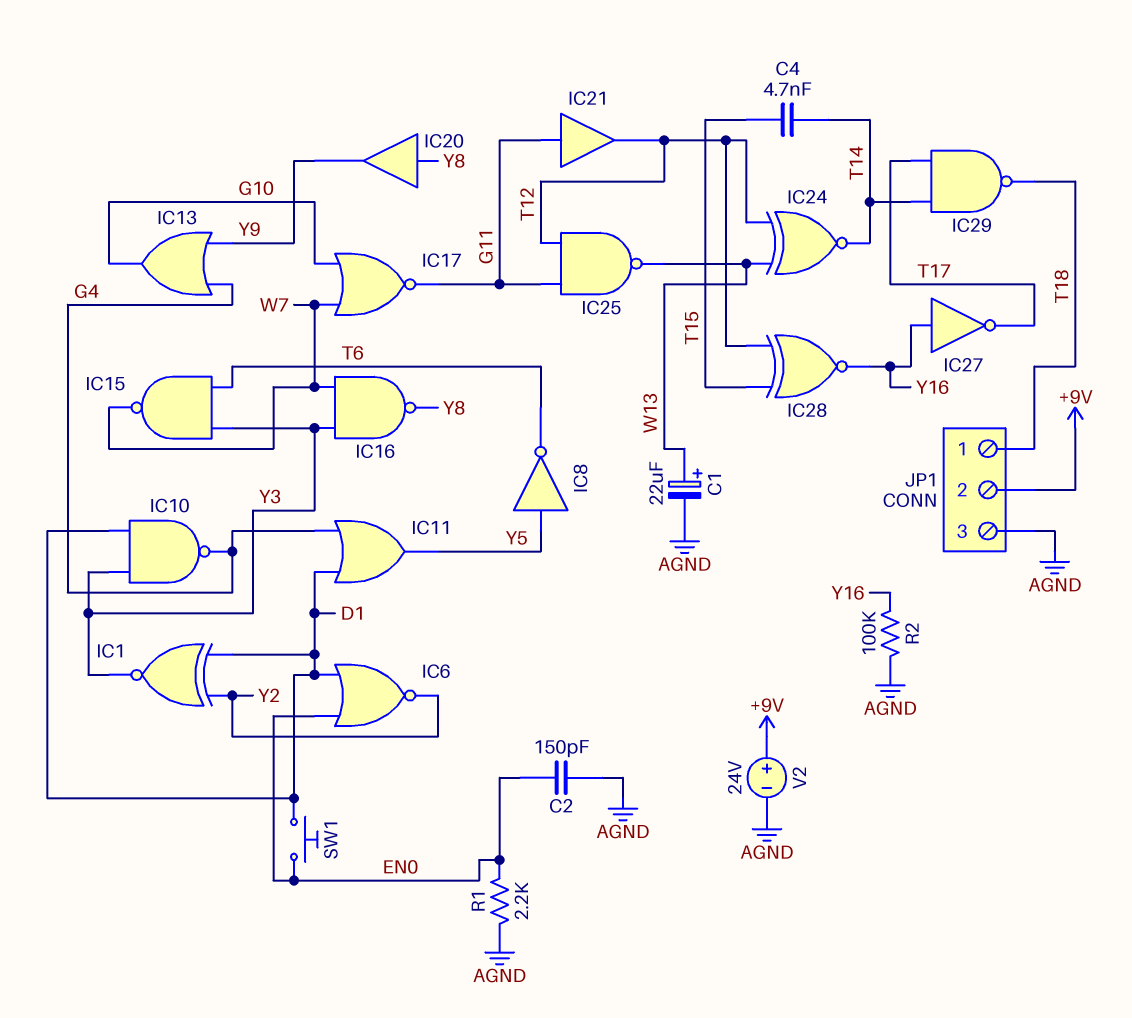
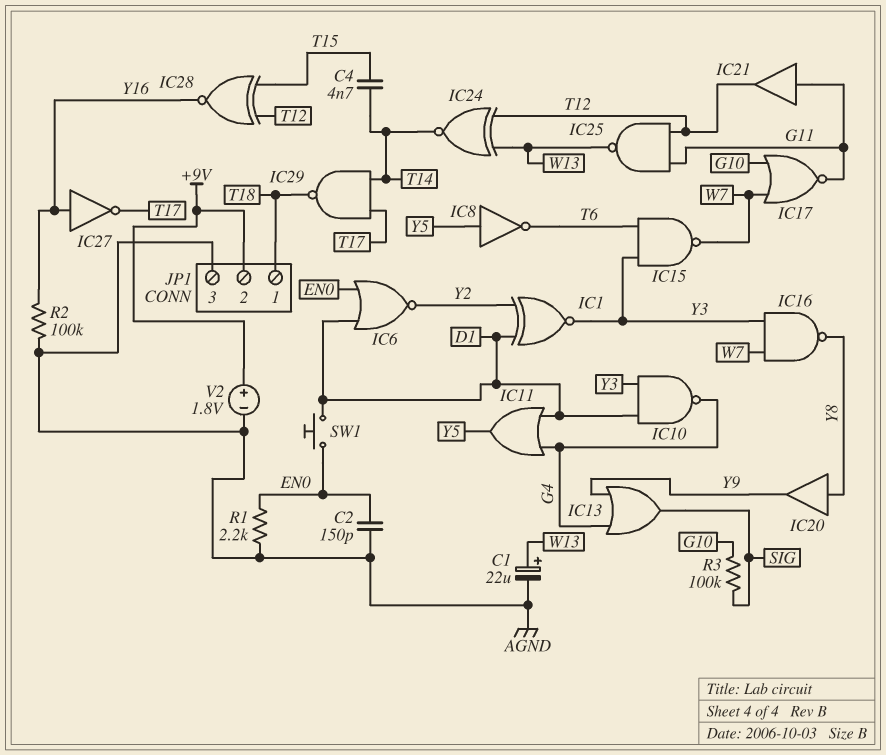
IC13: OR (in G4, in Y9, out G10) -> OR (in G4, in Y9, out SIG)
R3: none -> 100k (G10, SIG)
V2: 24V (plus +9V, minus AGND) -> 1.8V (plus +9V, minus AGND)

